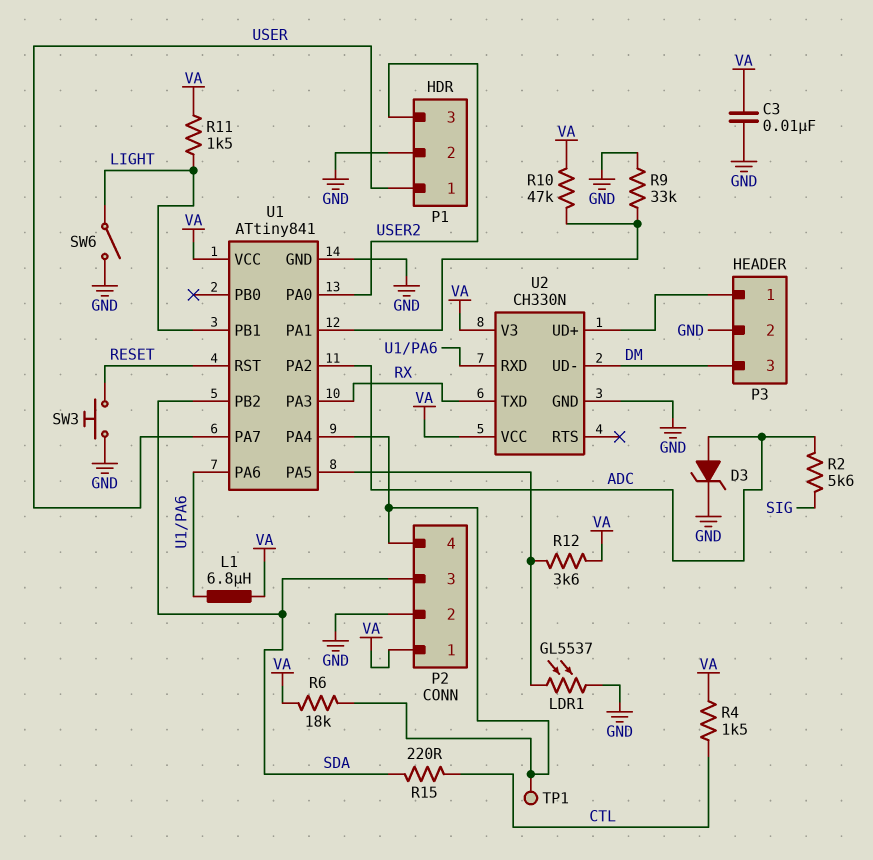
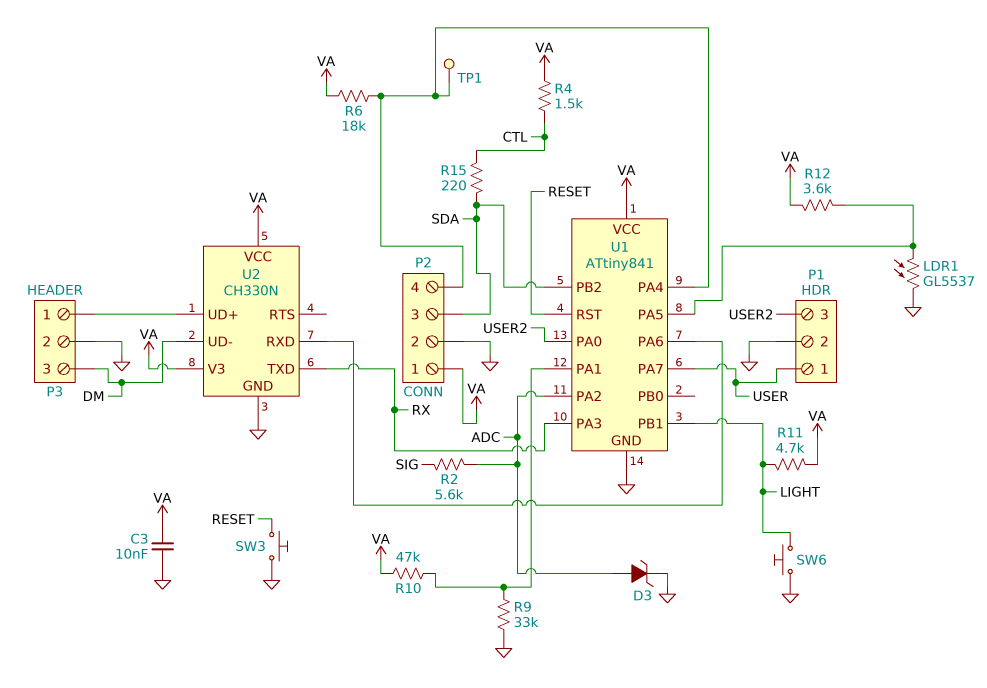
L1: 6.8uH (U1/PA6, VA) -> none
R11: 1.5k (LIGHT, VA) -> 4.7k (LIGHT, VA)
SW6: switch (GND, LIGHT) -> button (GND, LIGHT)

